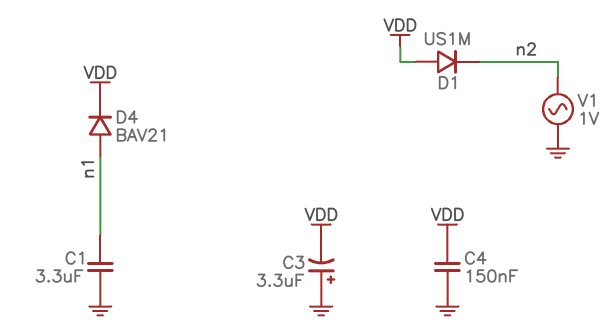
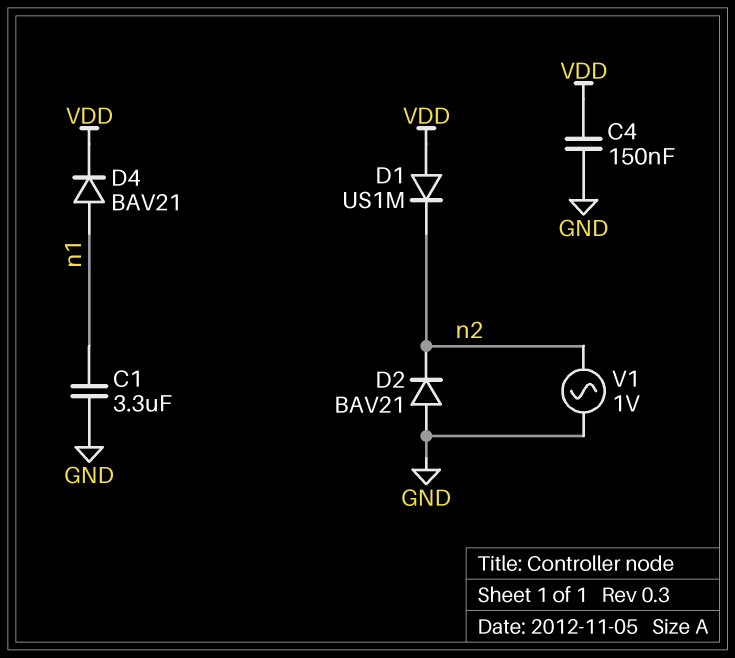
C3: 3.3uF (plus GND, minus VDD) -> none
D2: none -> diode BAV21 (A GND, K n2)

